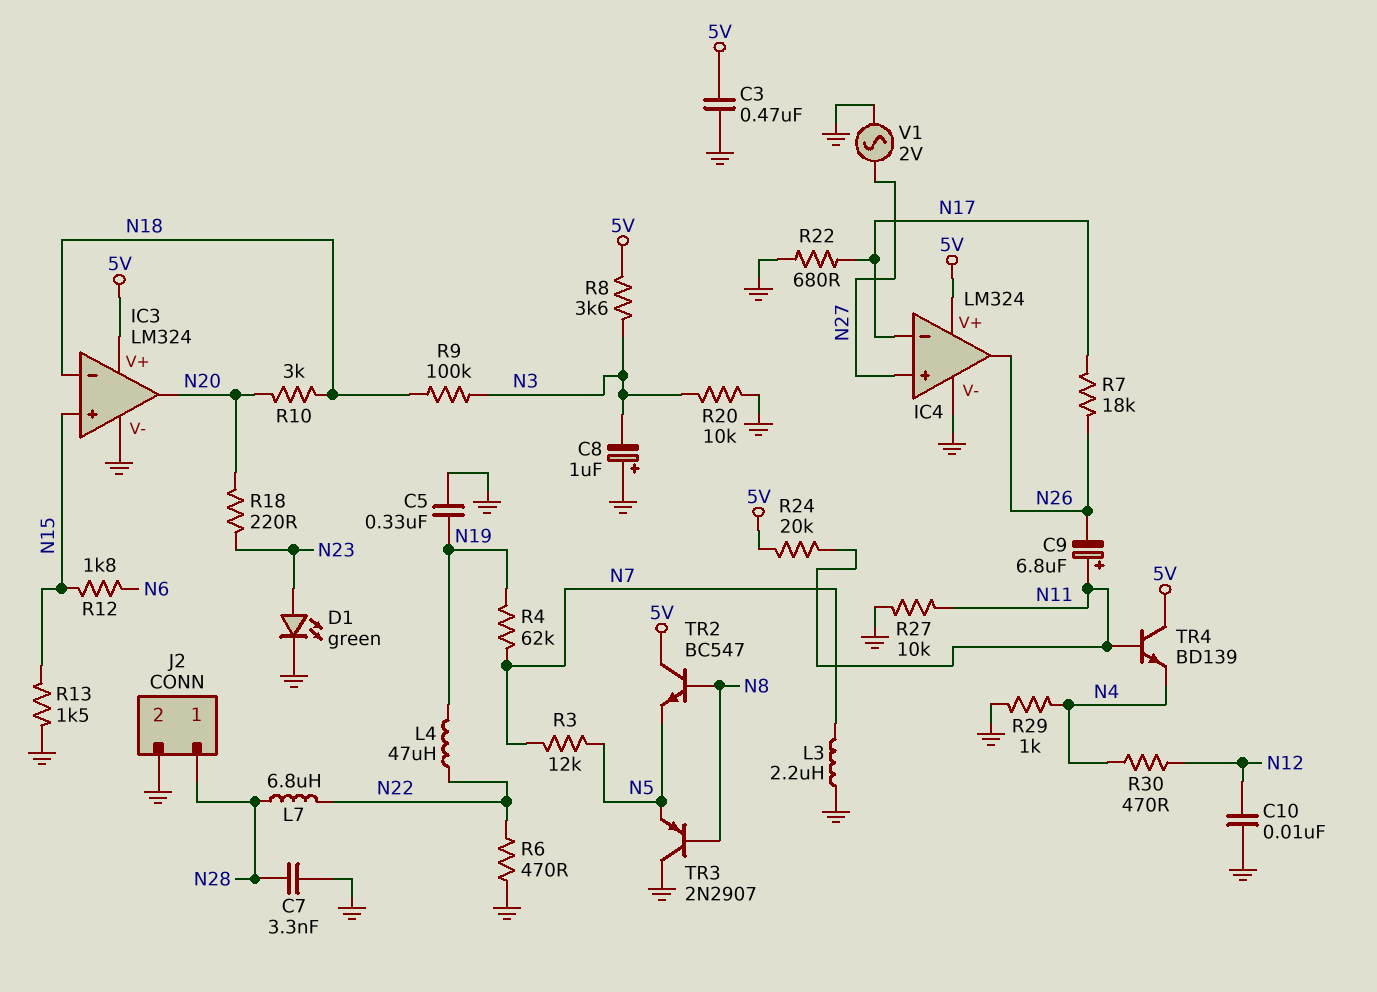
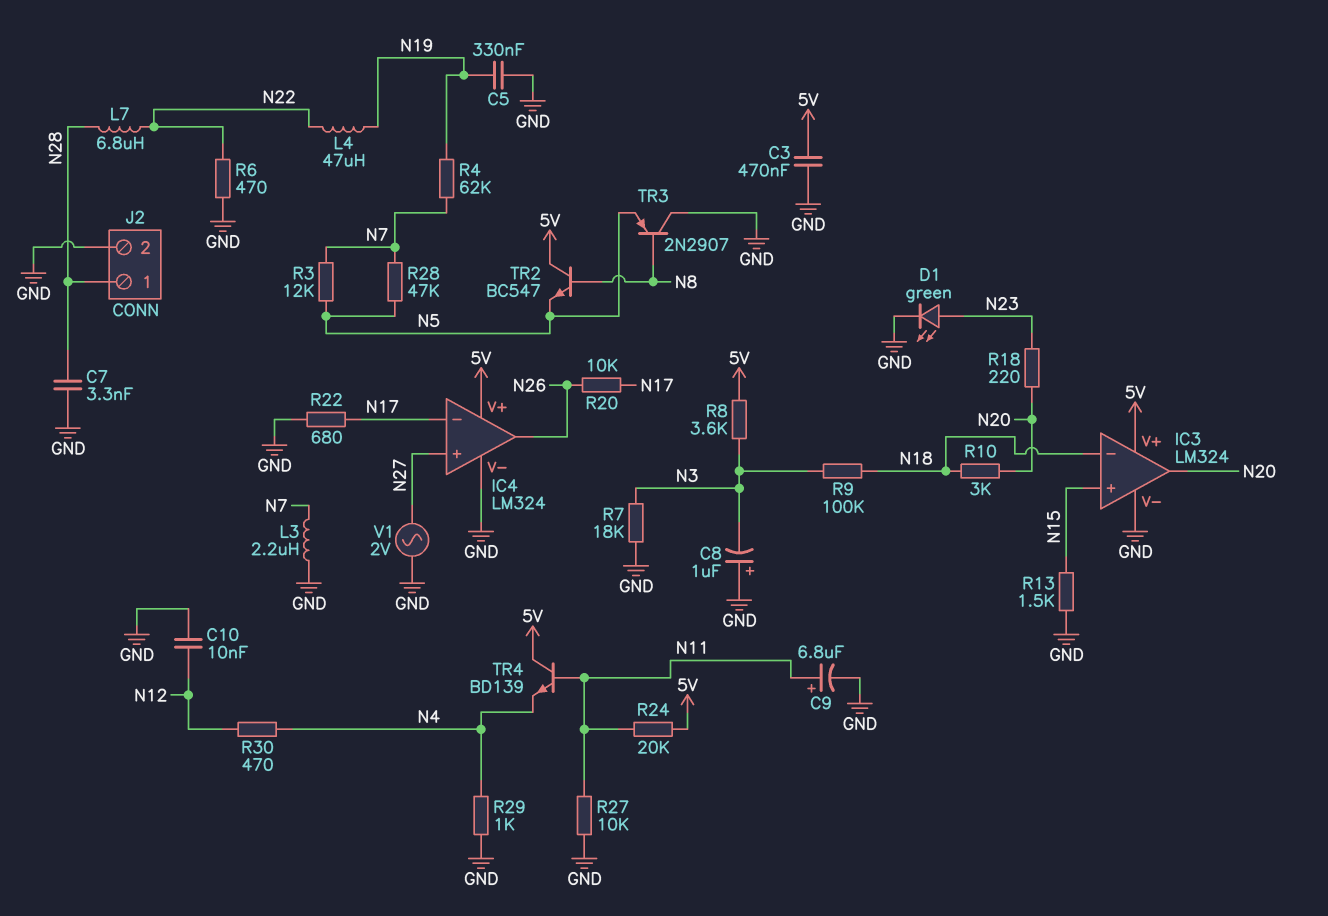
C9: 6.8uF (plus N11, minus N26) -> 6.8uF (plus N11, minus GND)
R7: 18k (N17, N26) -> 18k (GND, N3)
R12: 1.8k (N6, N15) -> none
R20: 10k (GND, N3) -> 10k (N17, N26)
R28: none -> 47k (N5, N7)

